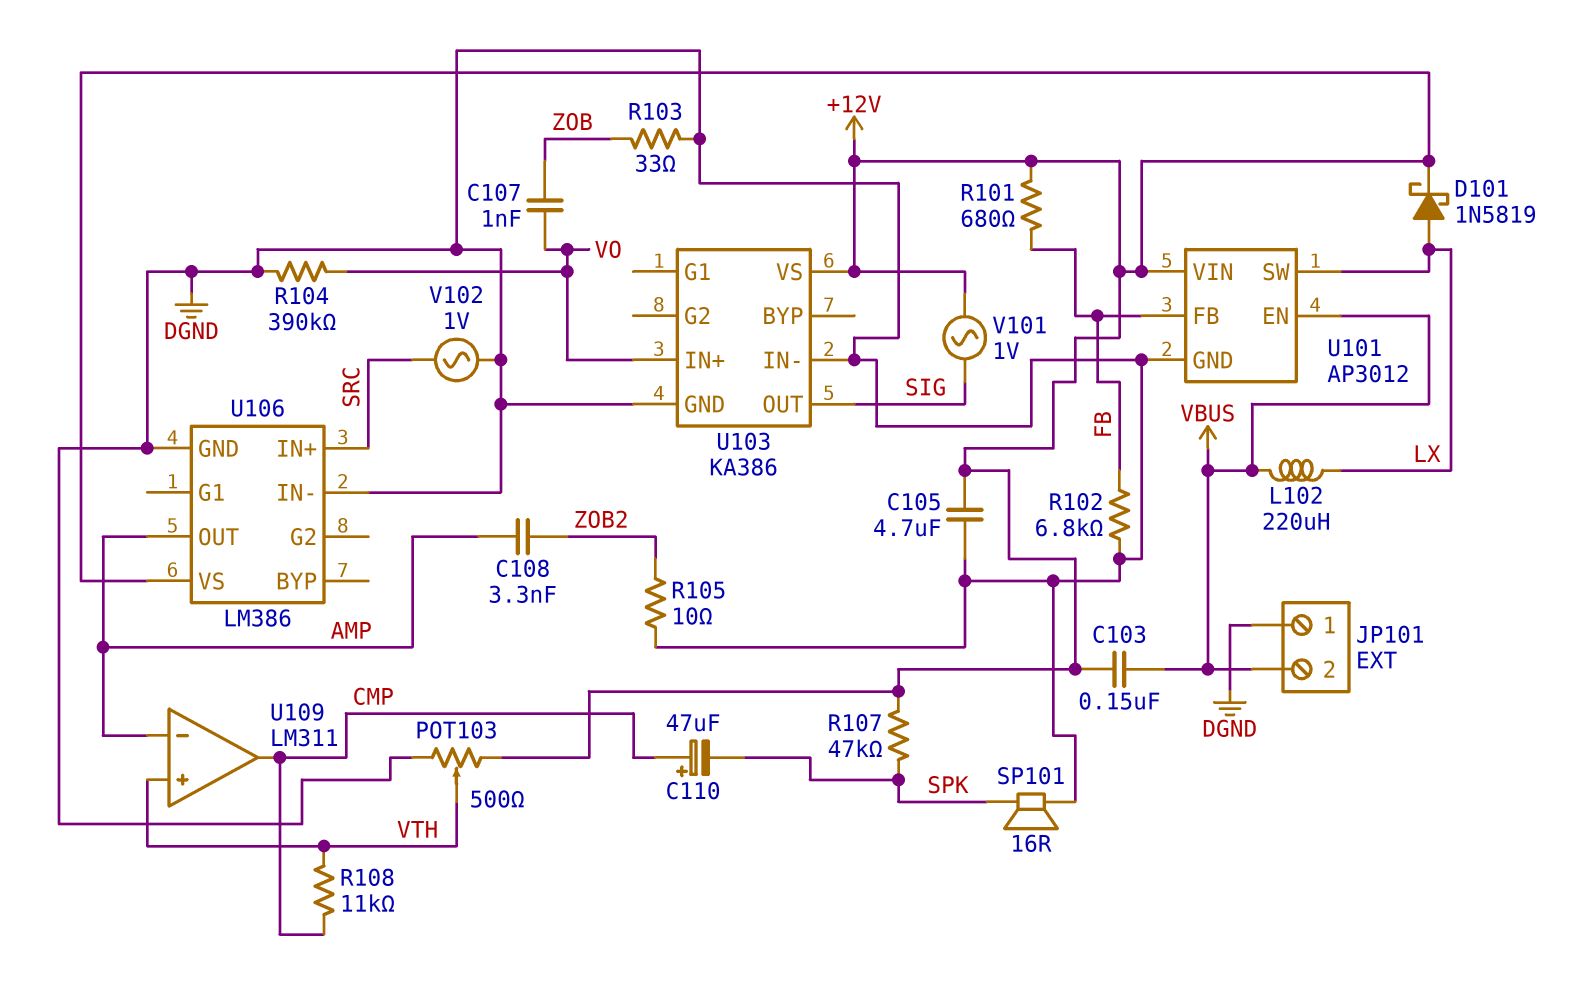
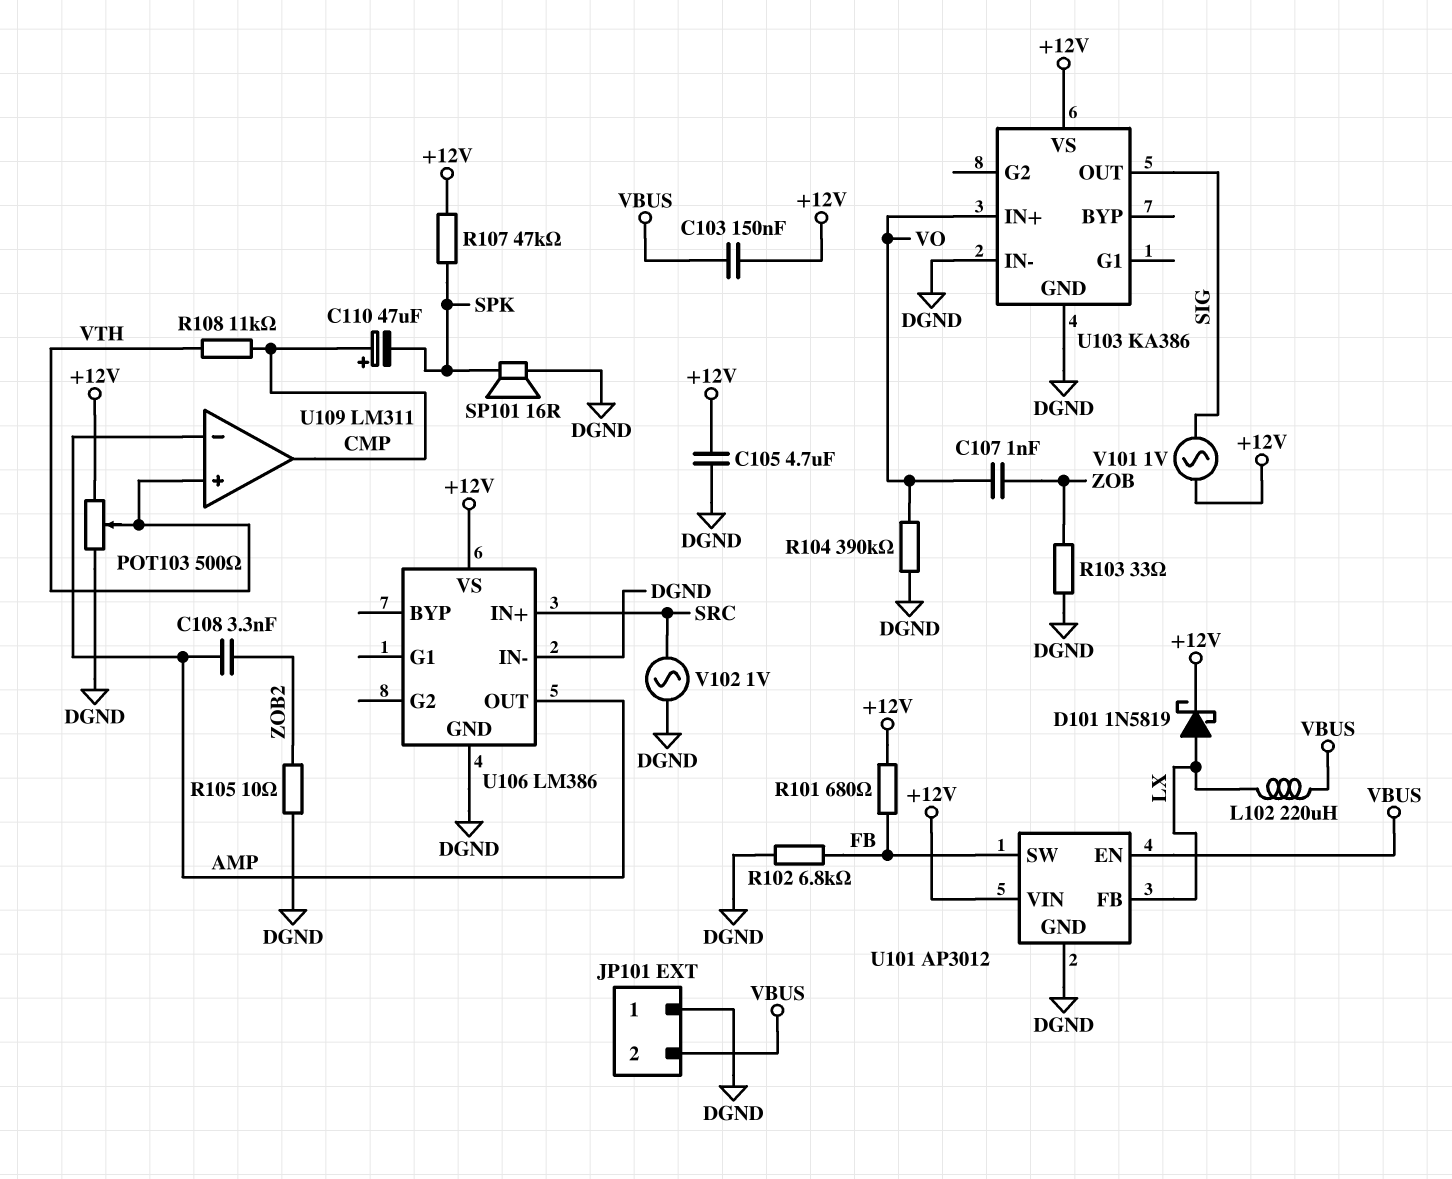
U101 pin FB: FB -> LX
U101 pin SW: LX -> FB

